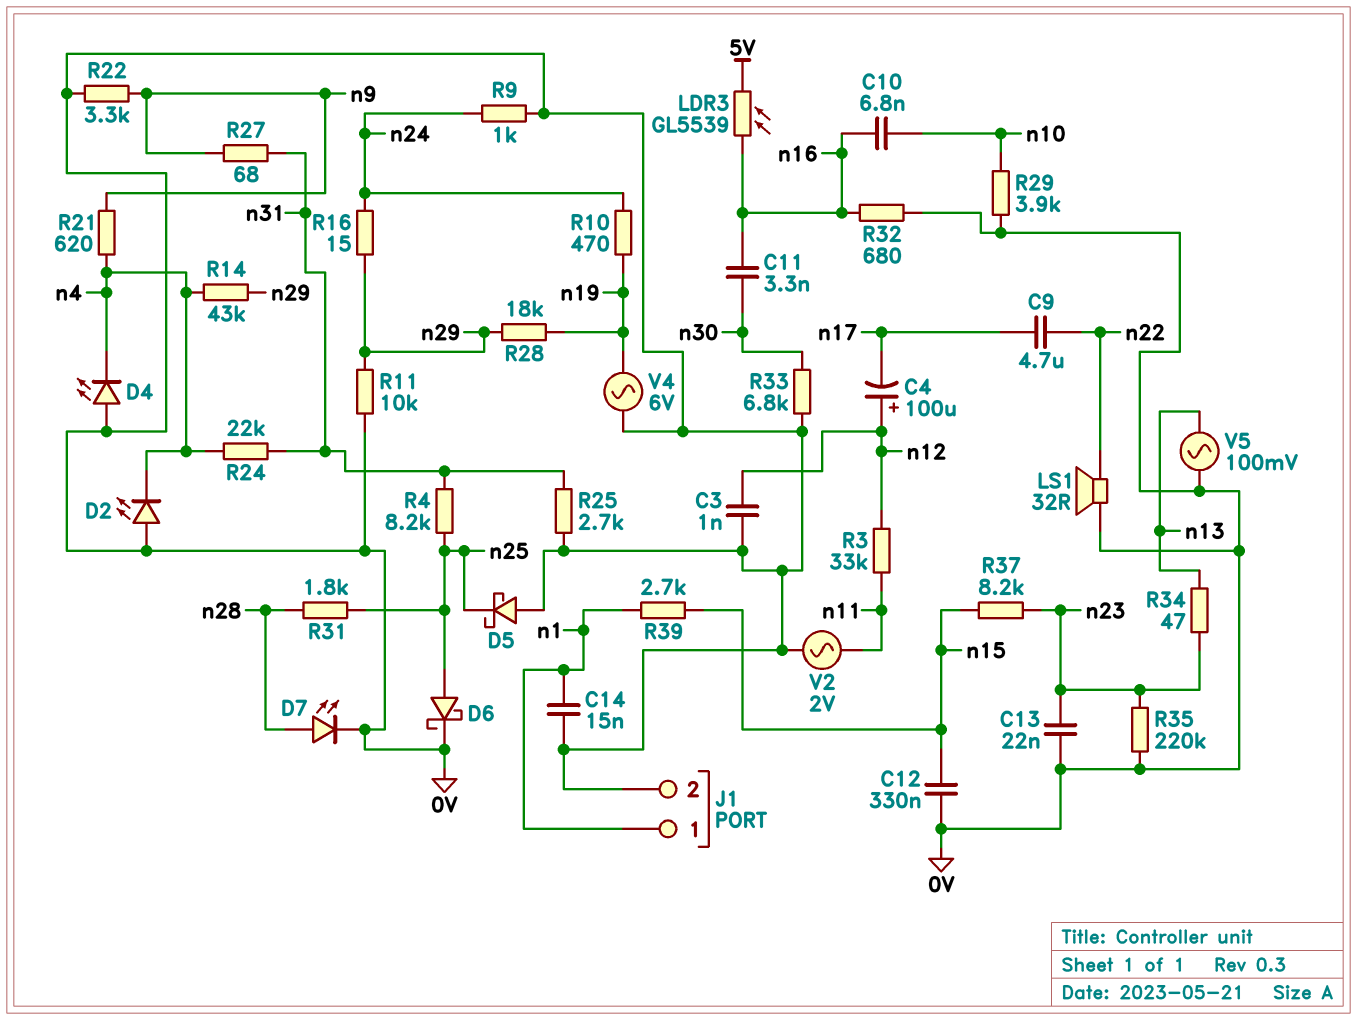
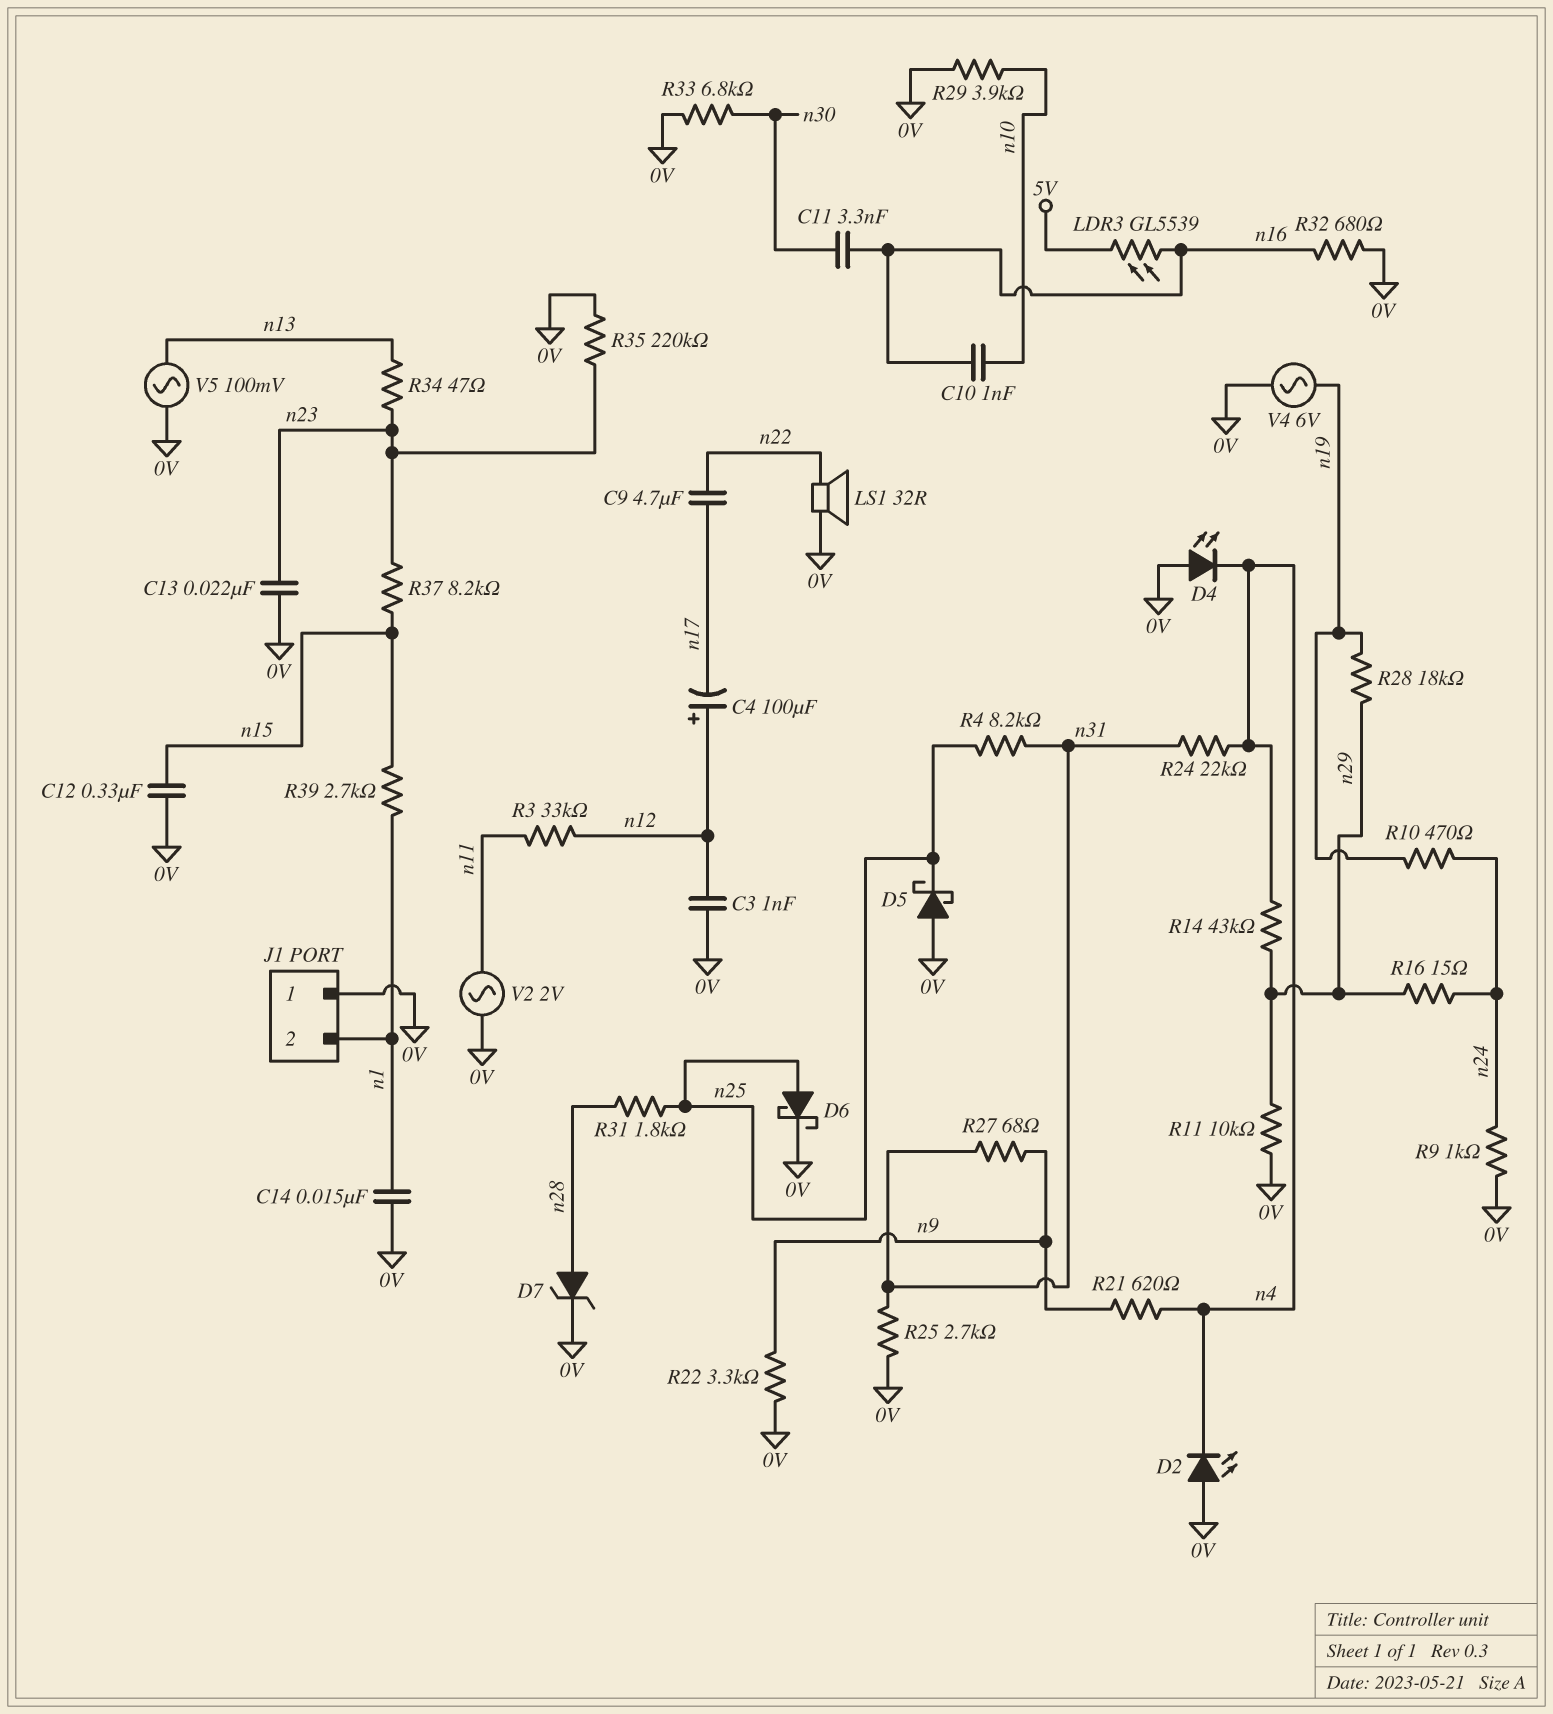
C10: 6.8nF (n10, n16) -> 1nF (n10, n16)
D7: LED (A n28, K 0V) -> zener (A n28, K 0V)
J1 pin 1: n1 -> 0V
J1 pin 2: 0V -> n1

